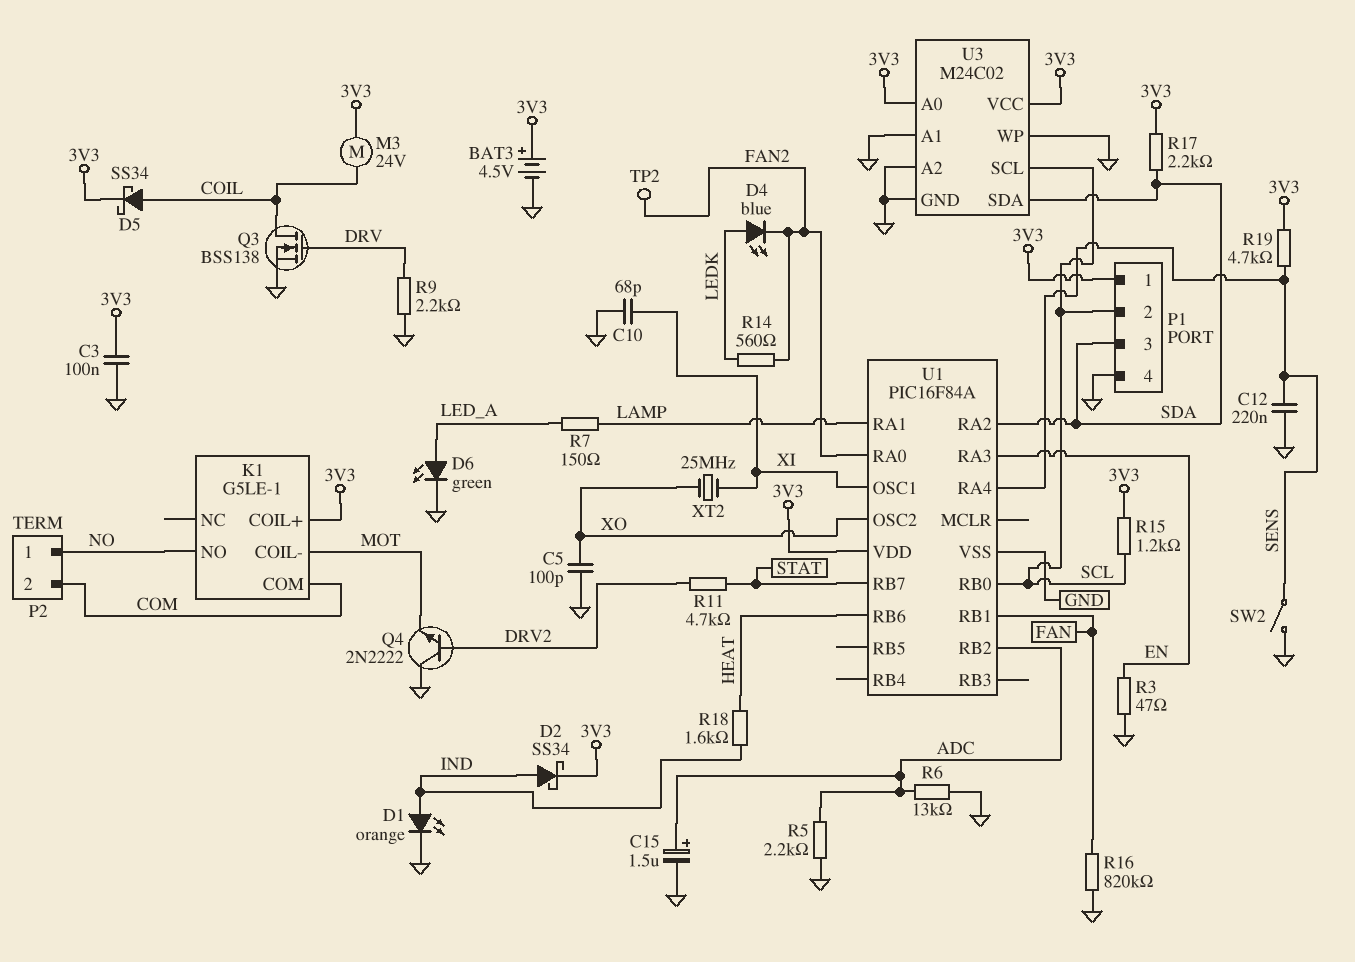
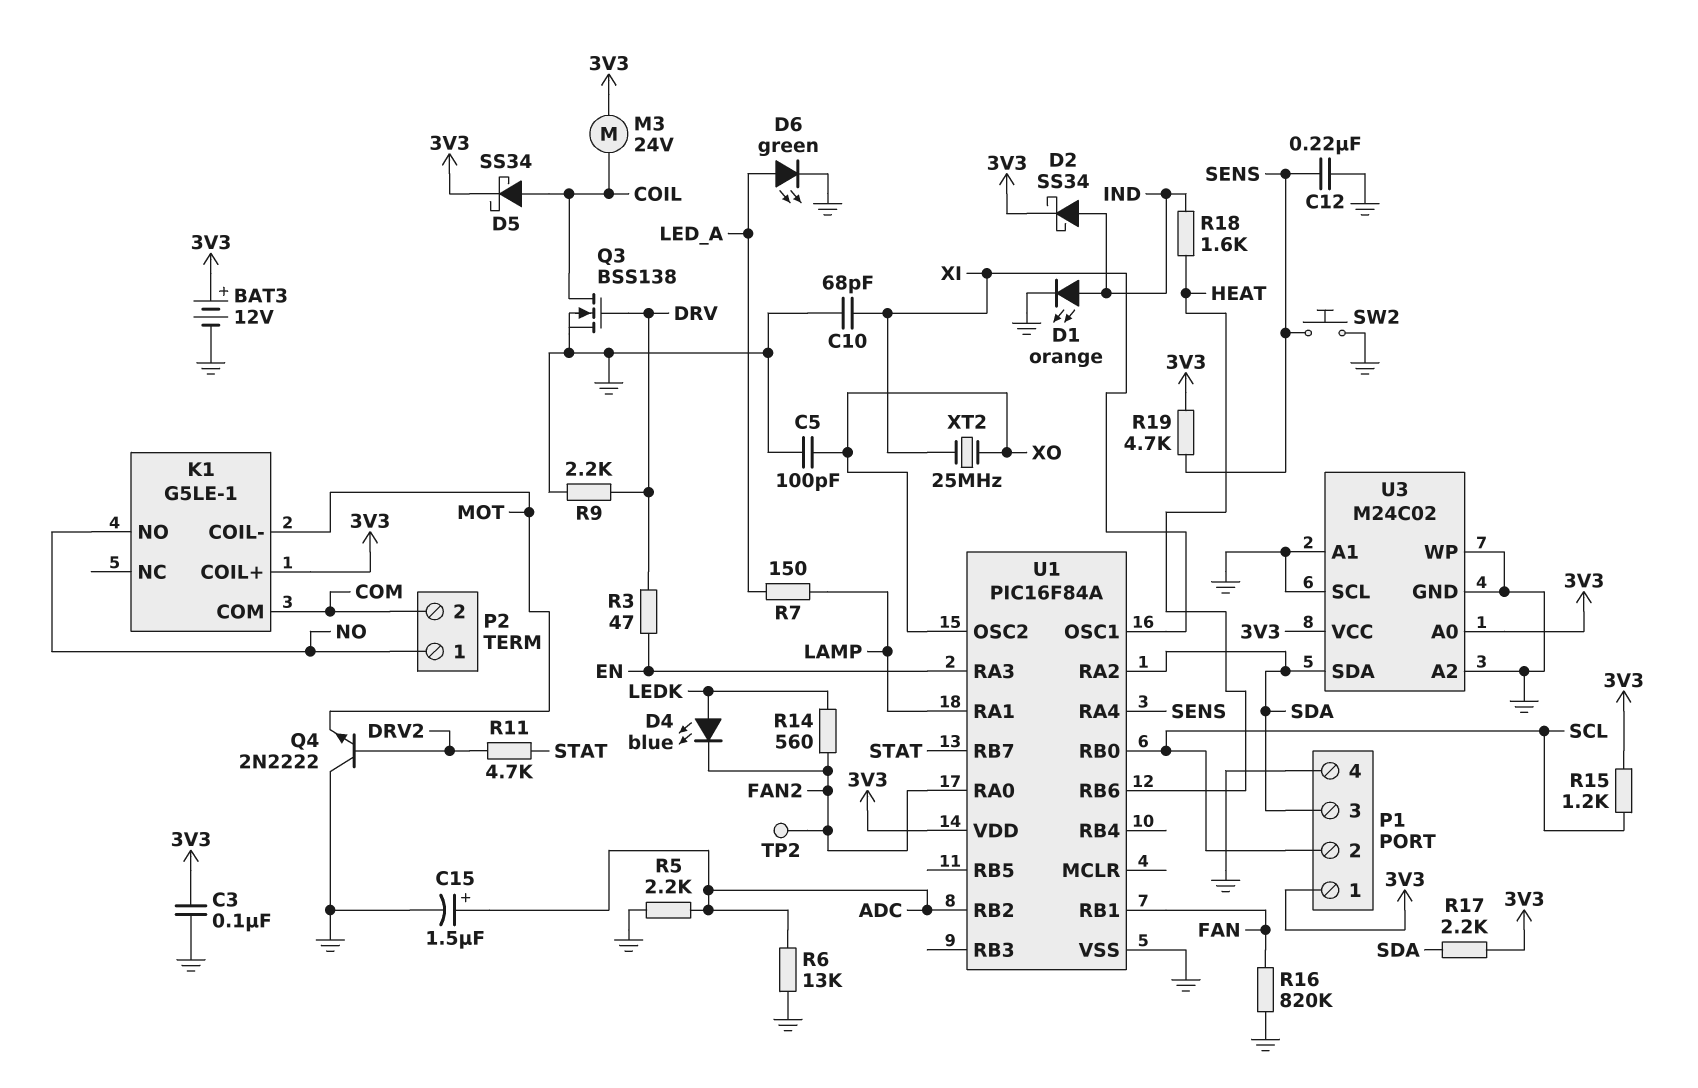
BAT3: 4.5V (plus 3V3, minus GND) -> 12V (plus 3V3, minus GND)
R3: 47 (EN, GND) -> 47 (DRV, EN)
SW2: switch (GND, SENS) -> button (GND, SENS)
U3 pin SCL: SCL -> GND

